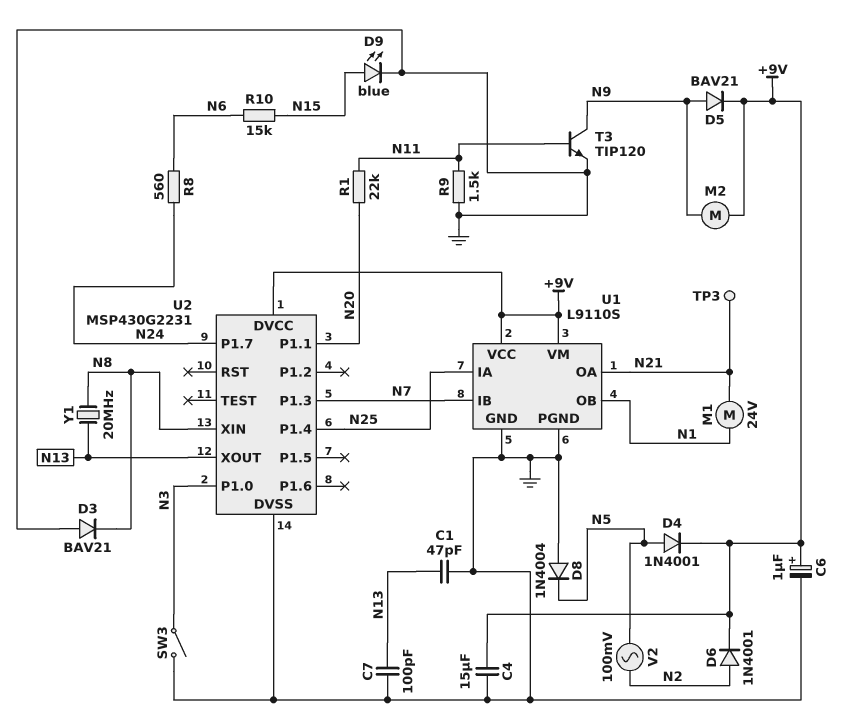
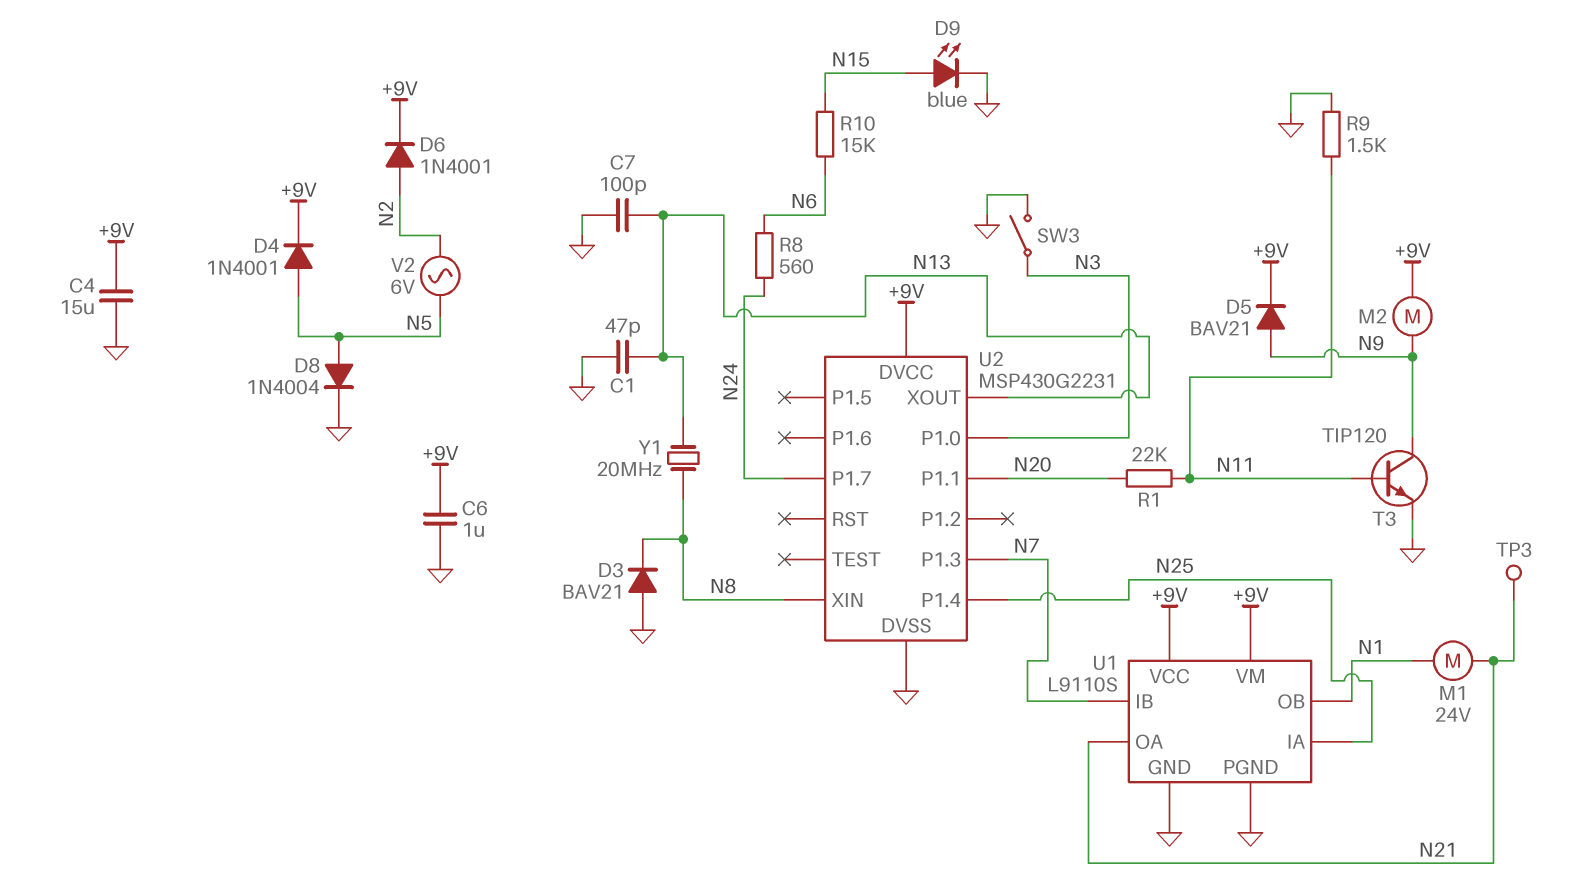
C6: 1uF (plus +9V, minus GND) -> 1uF (+9V, GND)
D8: diode 1N4004 (A GND, K N5) -> diode 1N4004 (A N5, K GND)
V2: AC 100mV (N2, N5) -> AC 6V (N2, N5)

